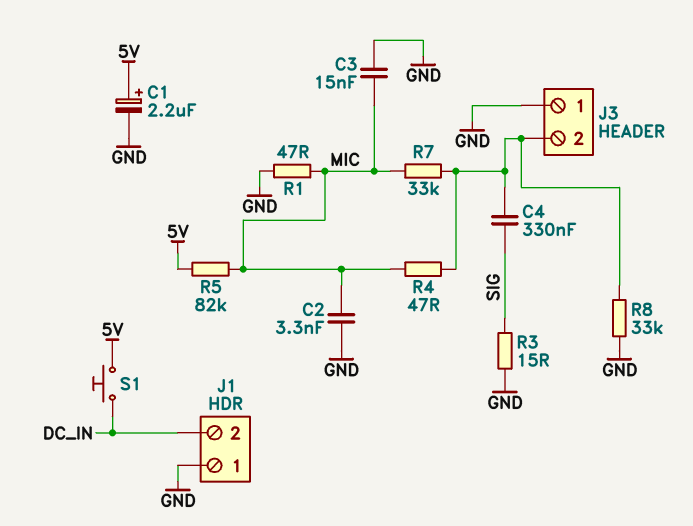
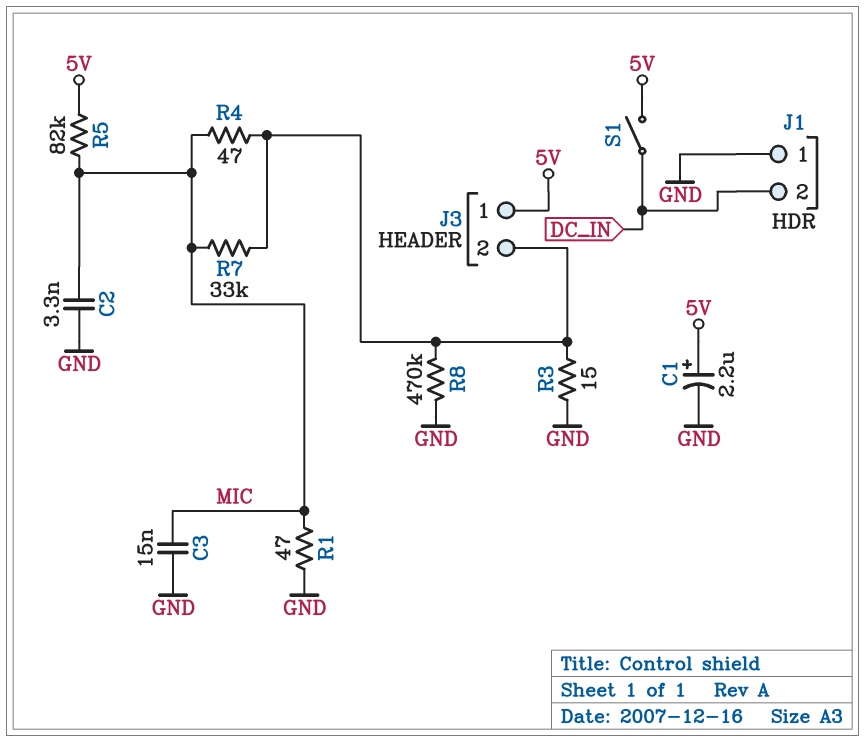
C4: 330nF (J3/2, SIG) -> none
J3 pin 1: GND -> 5V
R3: 15 (GND, SIG) -> 15 (GND, J3/2)
R8: 33k (GND, J3/2) -> 470k (GND, J3/2)
S1: button (5V, DC_IN) -> switch (5V, DC_IN)

